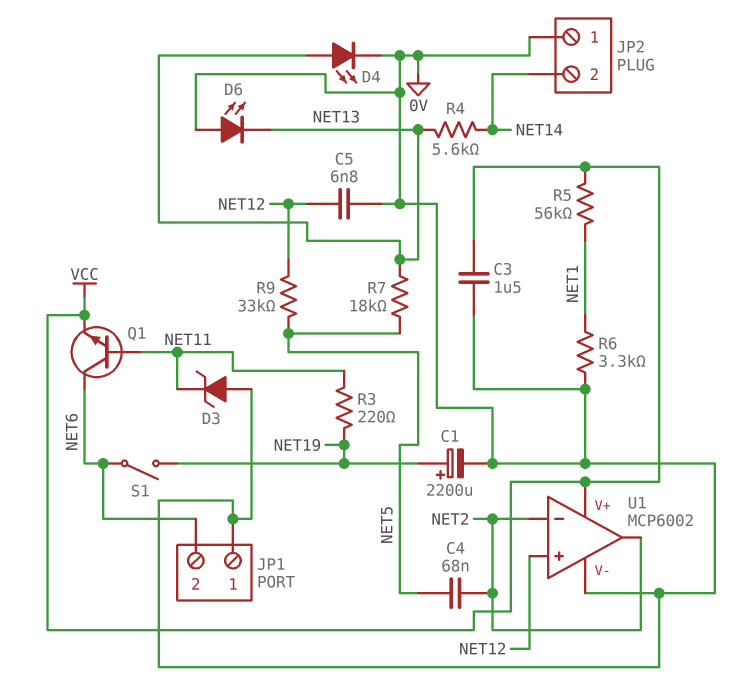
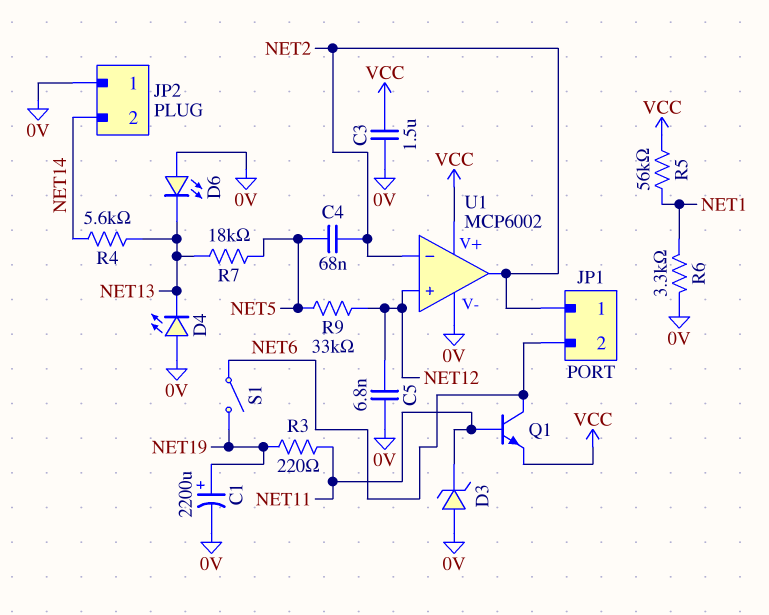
D4: LED (A NET13, K 0V) -> LED (A 0V, K NET13)
JP1 pin 1: 0V -> NET2

